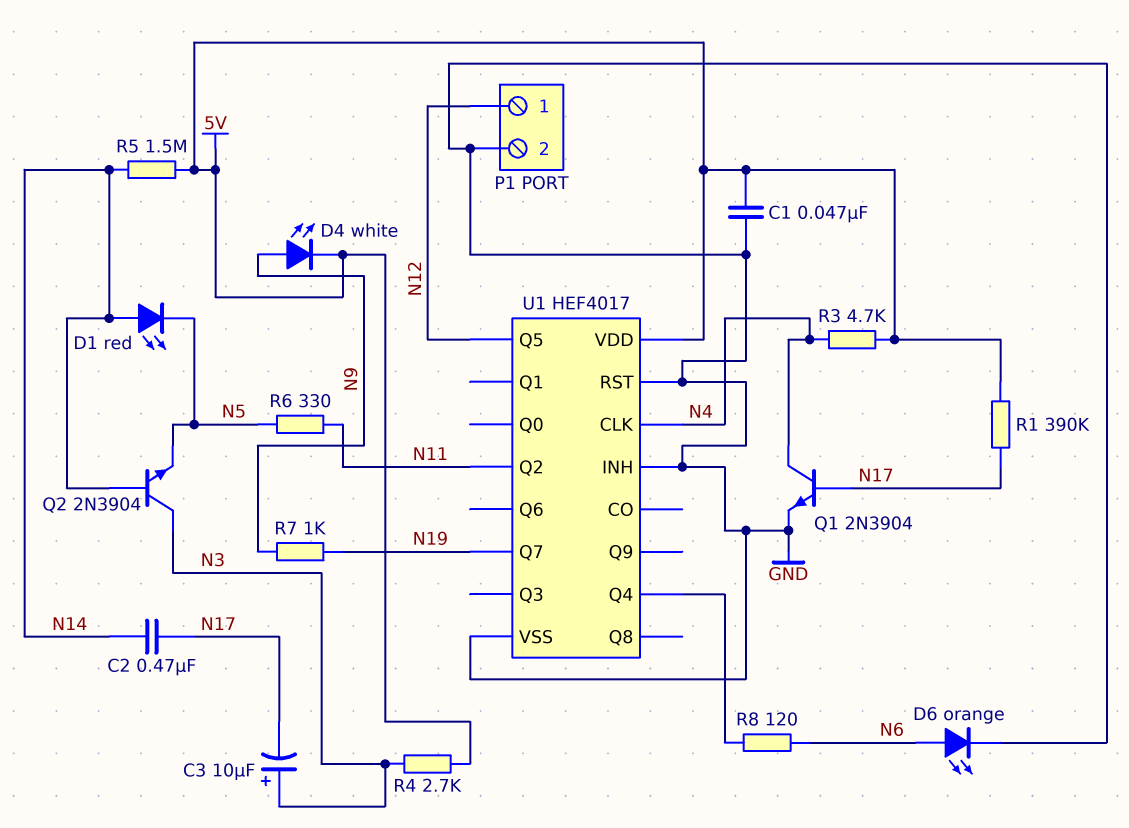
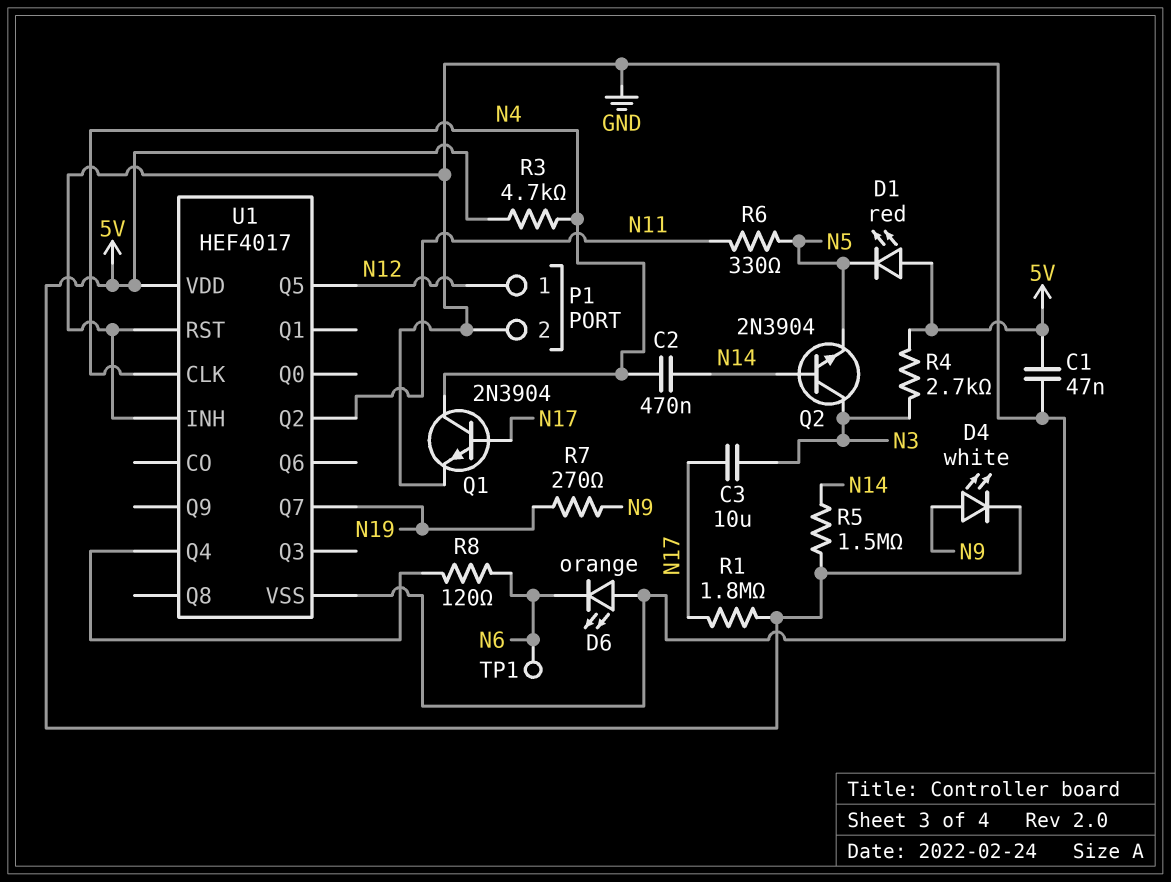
C2: 470nF (N14, N17) -> 470nF (N4, N14)
C3: 10uF (plus N3, minus N17) -> 10uF (N3, N17)
D1: LED red (A N14, K N5) -> LED red (A 5V, K N5)
D6: LED orange (A N6, K GND) -> LED orange (A GND, K N6)
R1: 390k (5V, N17) -> 1.8M (5V, N17)
R7: 1k (N9, N19) -> 270 (N9, N19)
TP1: none -> test point (N6)

